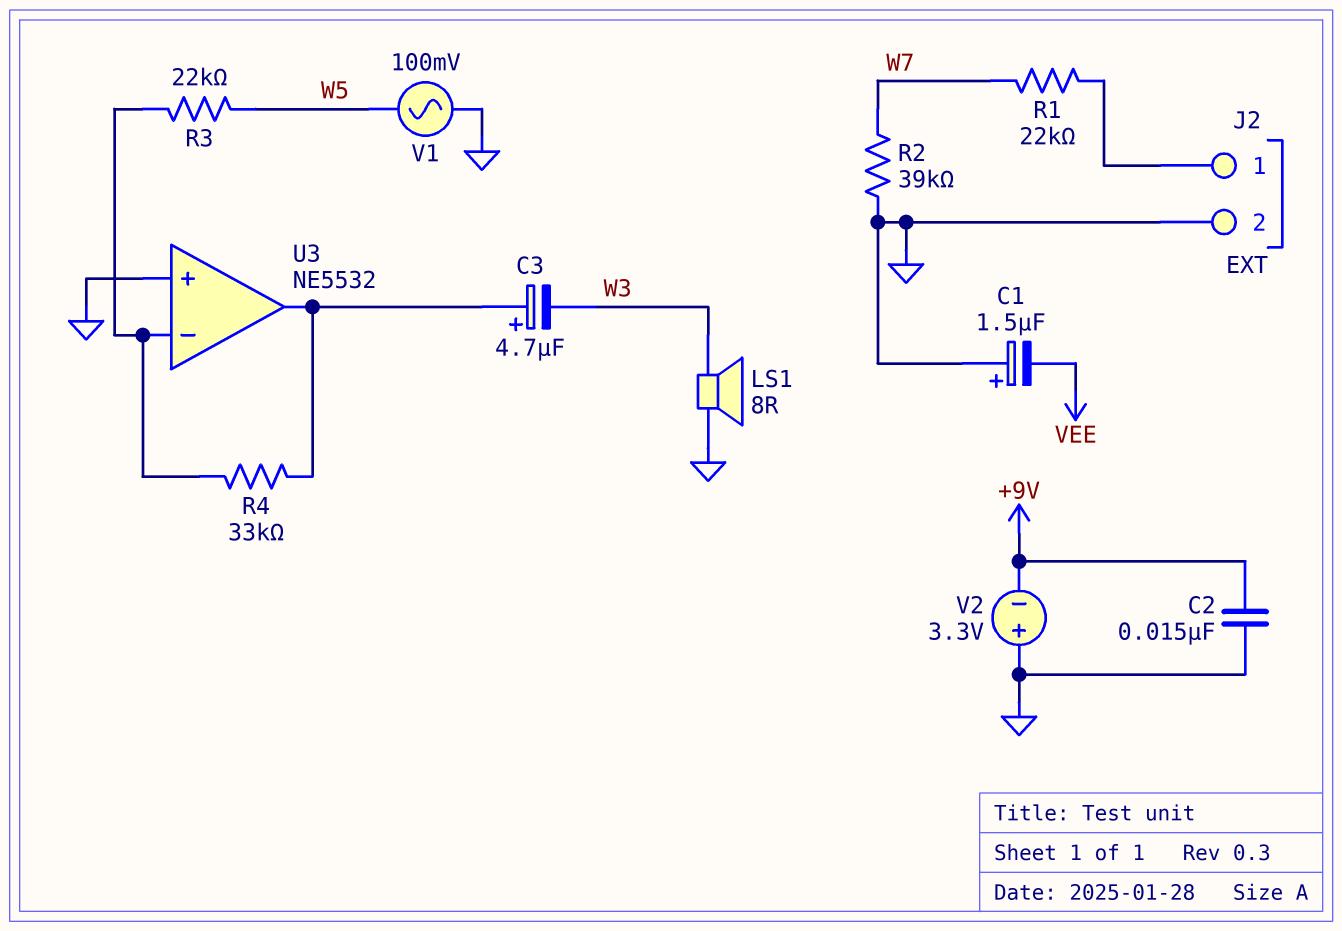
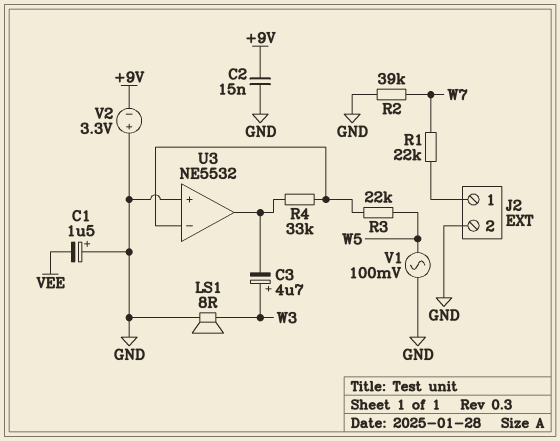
C3: 4.7uF (plus U3/out, minus W3) -> 4.7uF (plus W3, minus U3/out)

